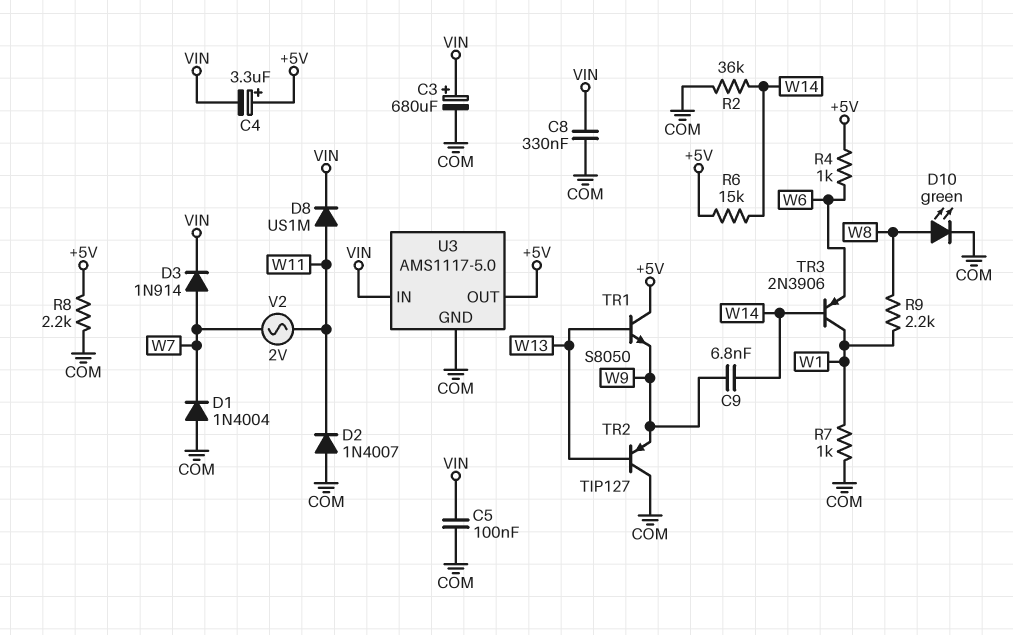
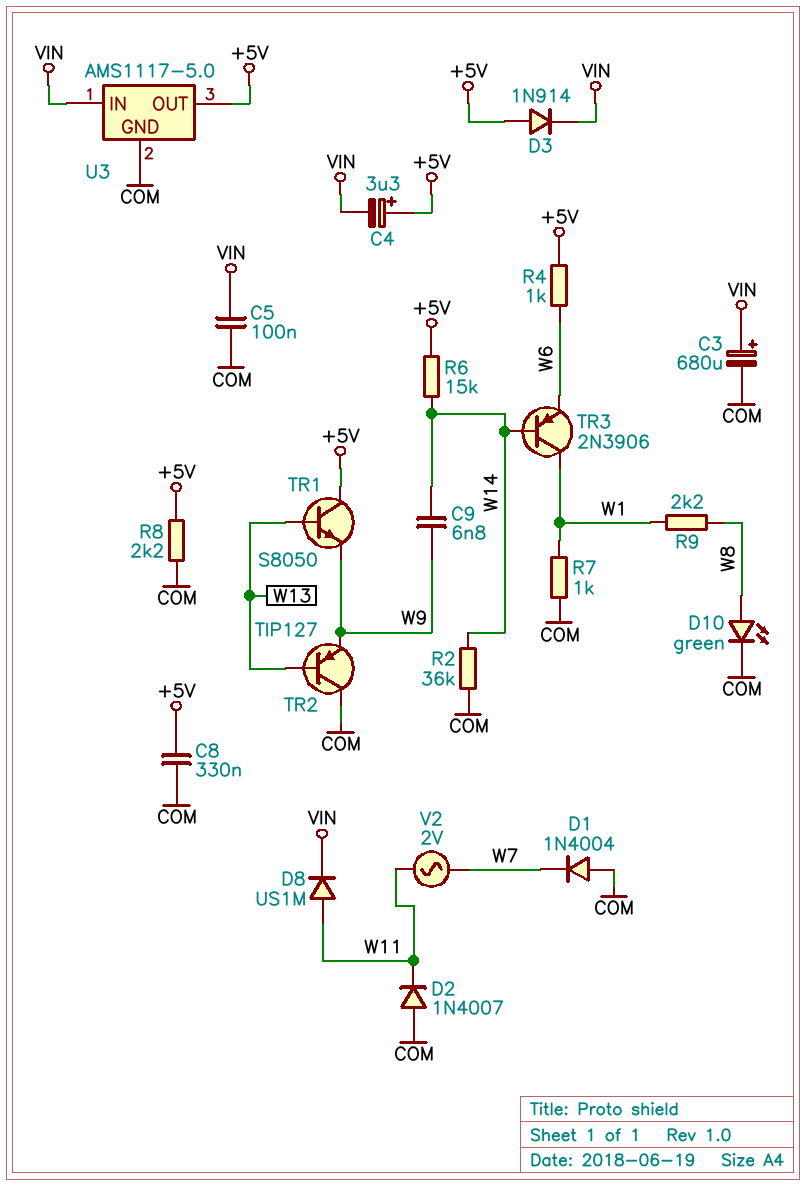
C8: 330nF (COM, VIN) -> 330nF (+5V, COM)
D3: diode 1N914 (A W7, K VIN) -> diode 1N914 (A +5V, K VIN)

